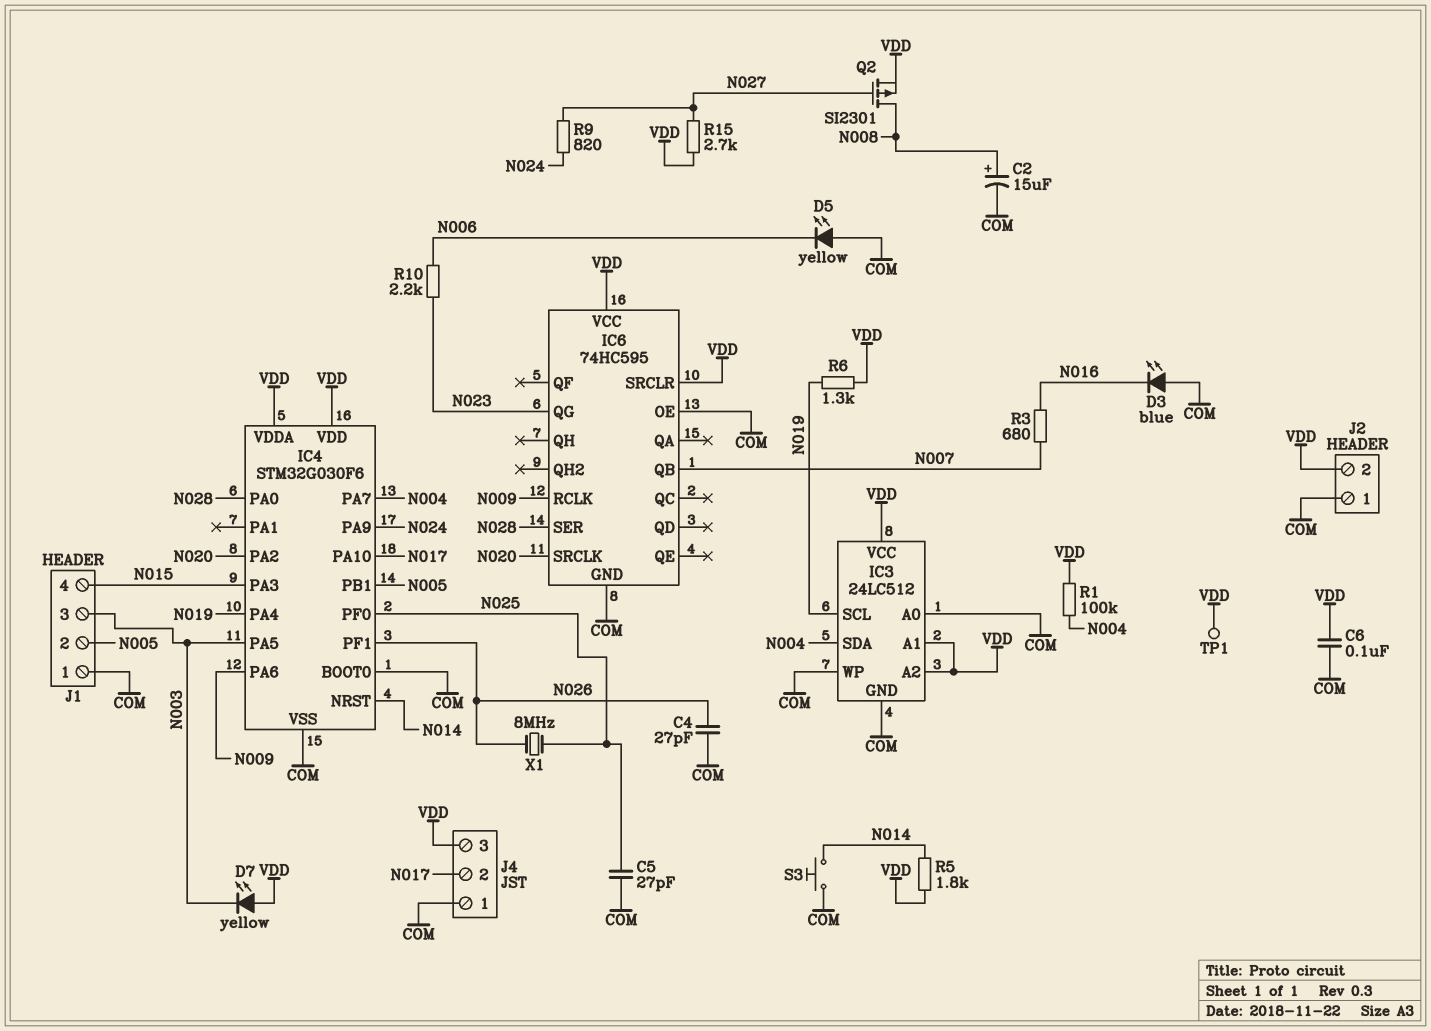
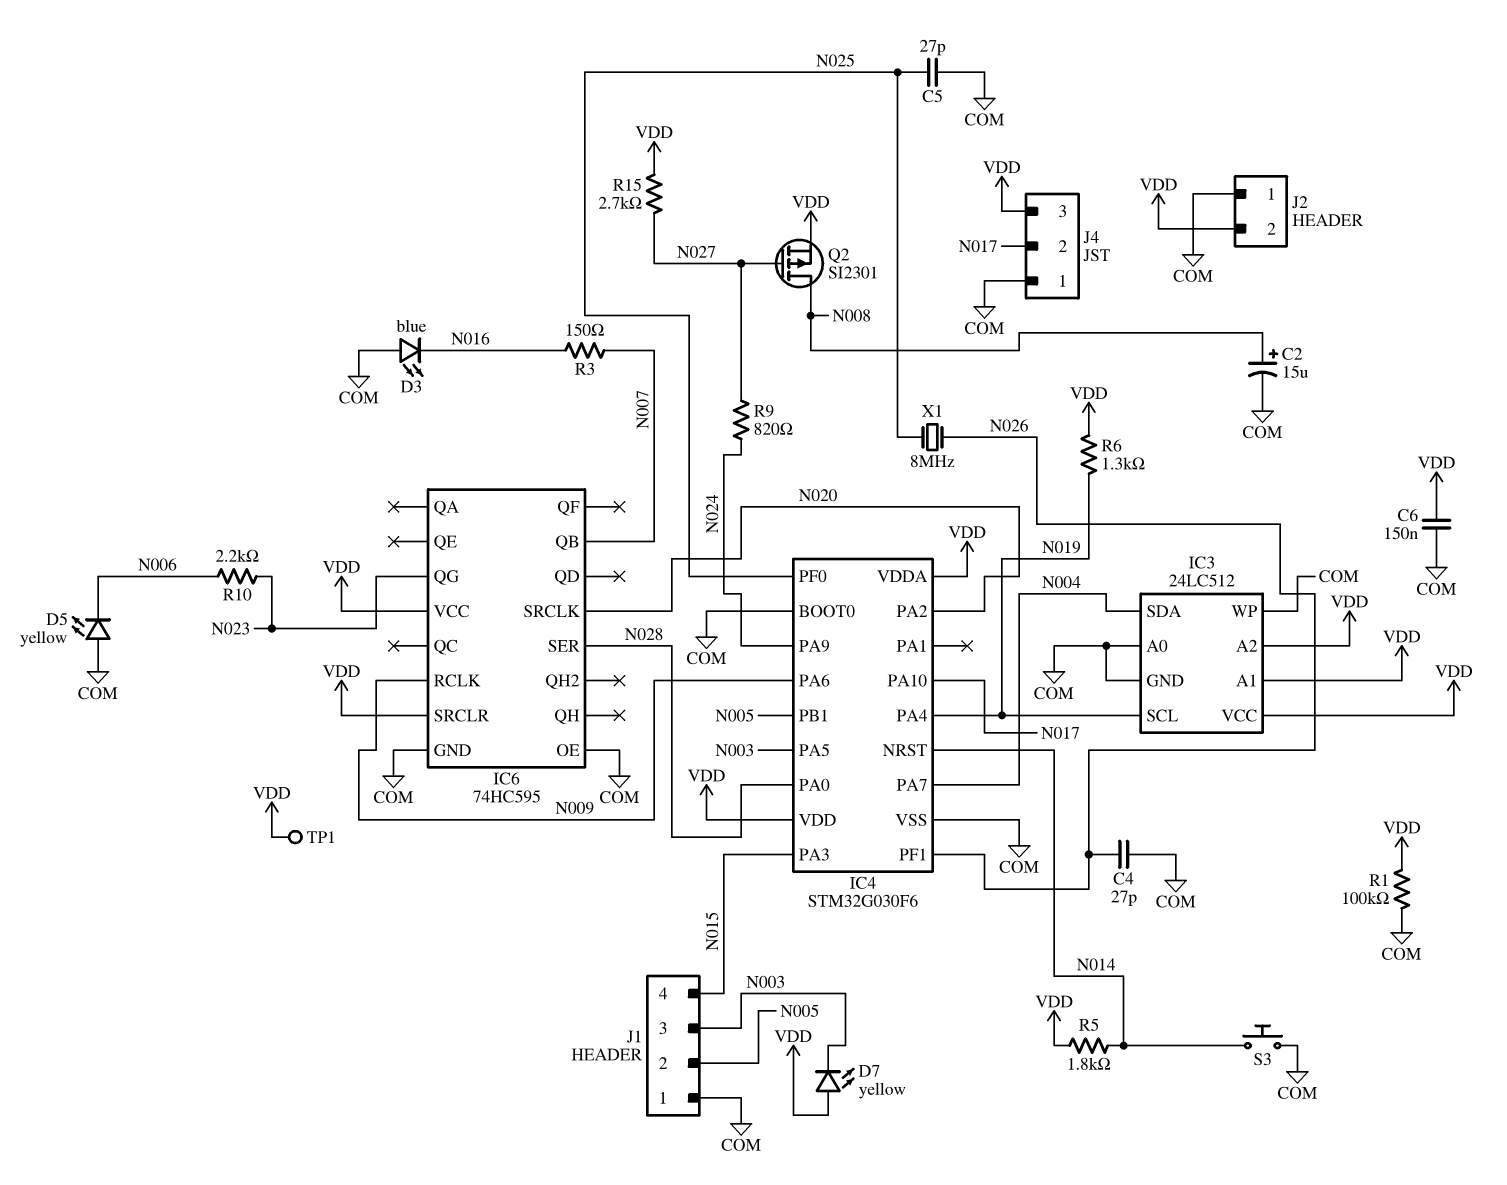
C6: 100nF (COM, VDD) -> 150nF (COM, VDD)
R1: 100k (N004, VDD) -> 100k (COM, VDD)
R3: 680 (N007, N016) -> 150 (N007, N016)

